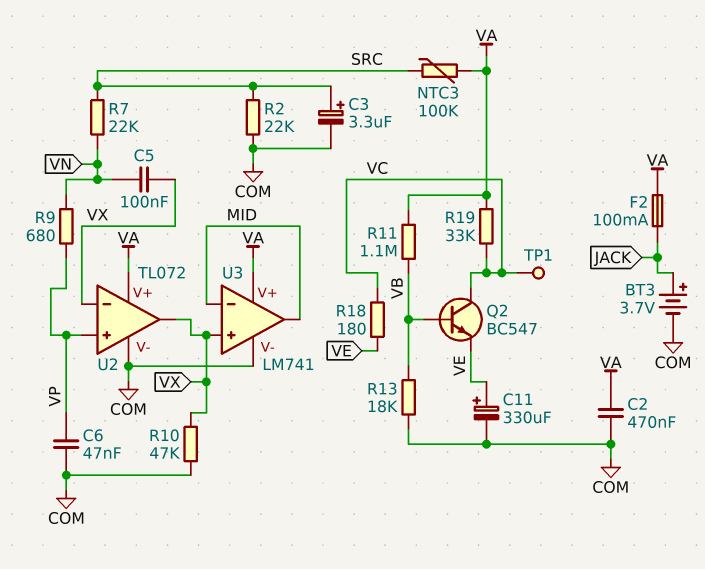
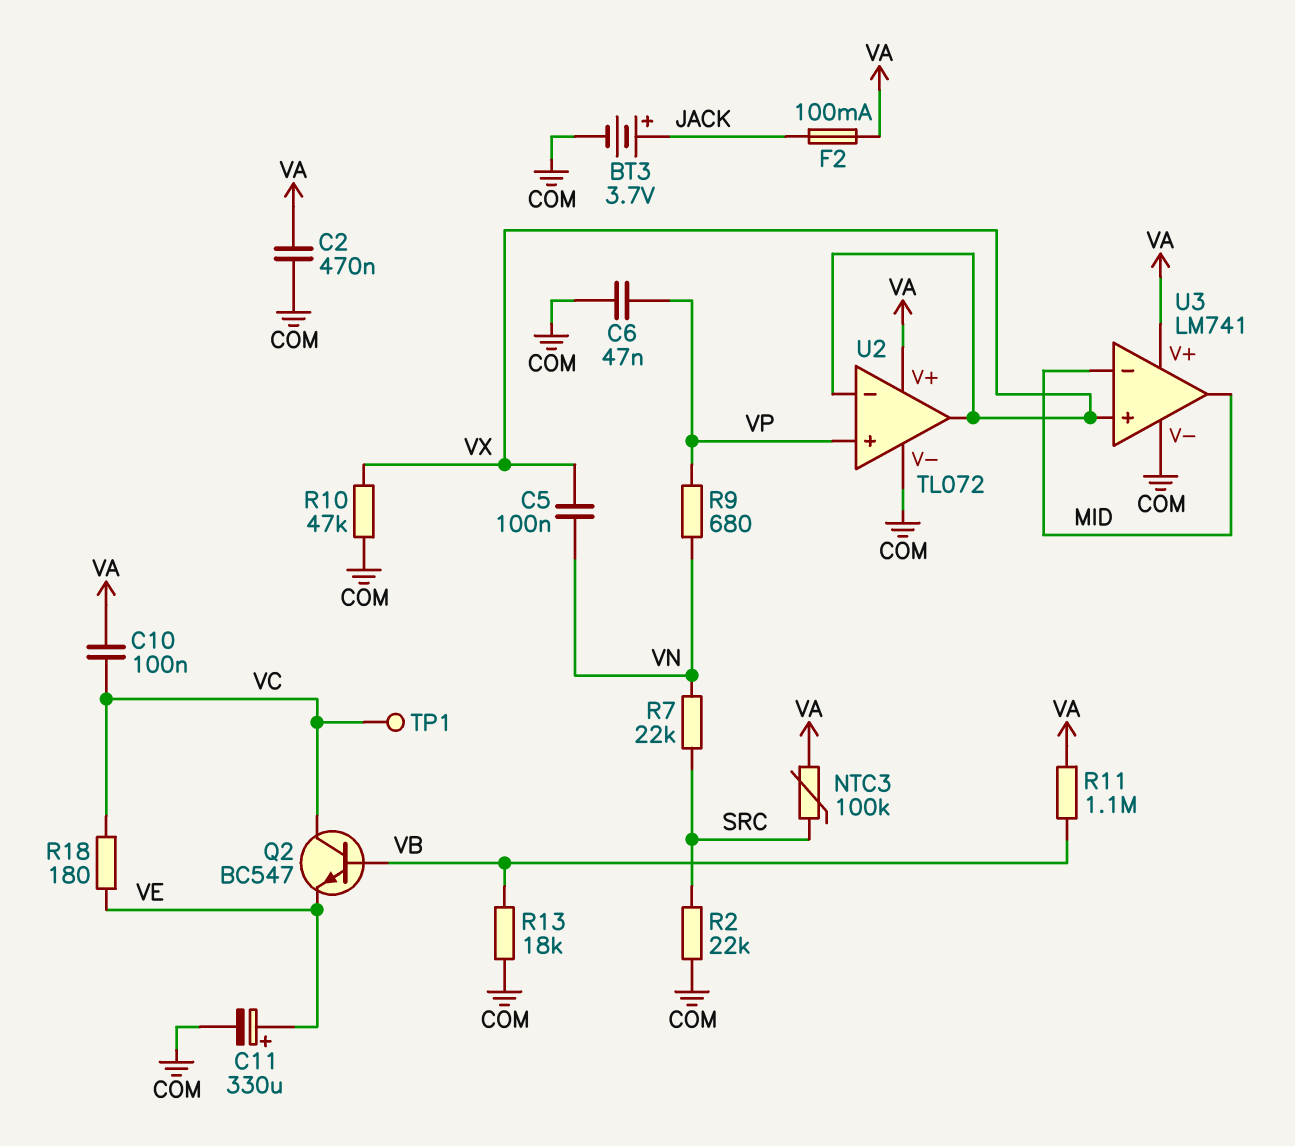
C3: 3.3uF (plus SRC, minus COM) -> none
C10: none -> 100nF (VA, VC)
R19: 33k (VA, VC) -> none

